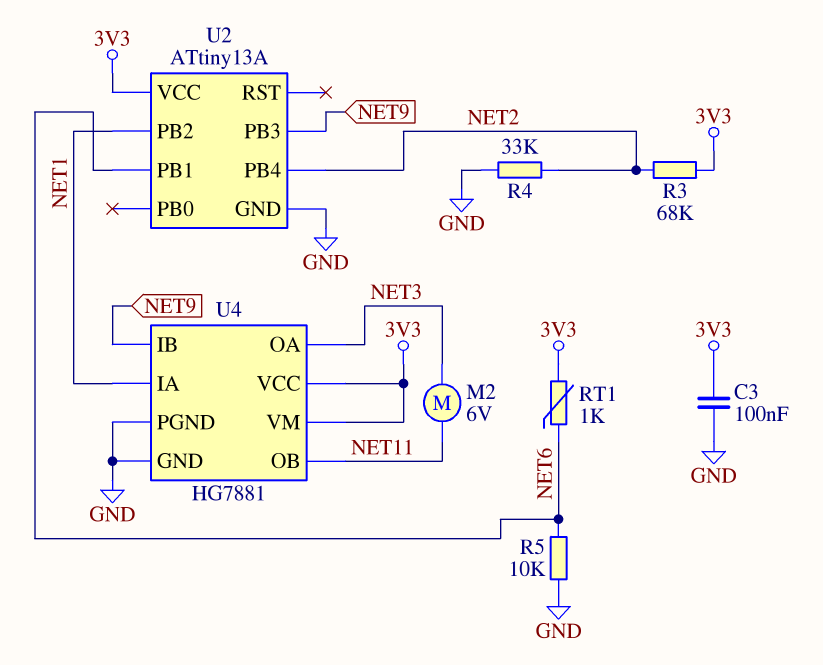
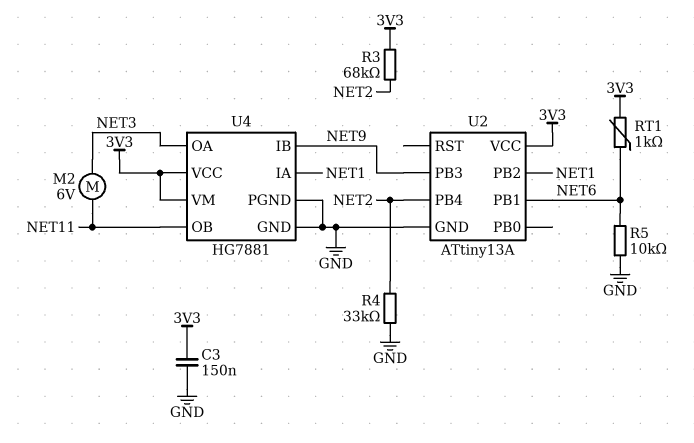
C3: 100nF (3V3, GND) -> 150nF (3V3, GND)

